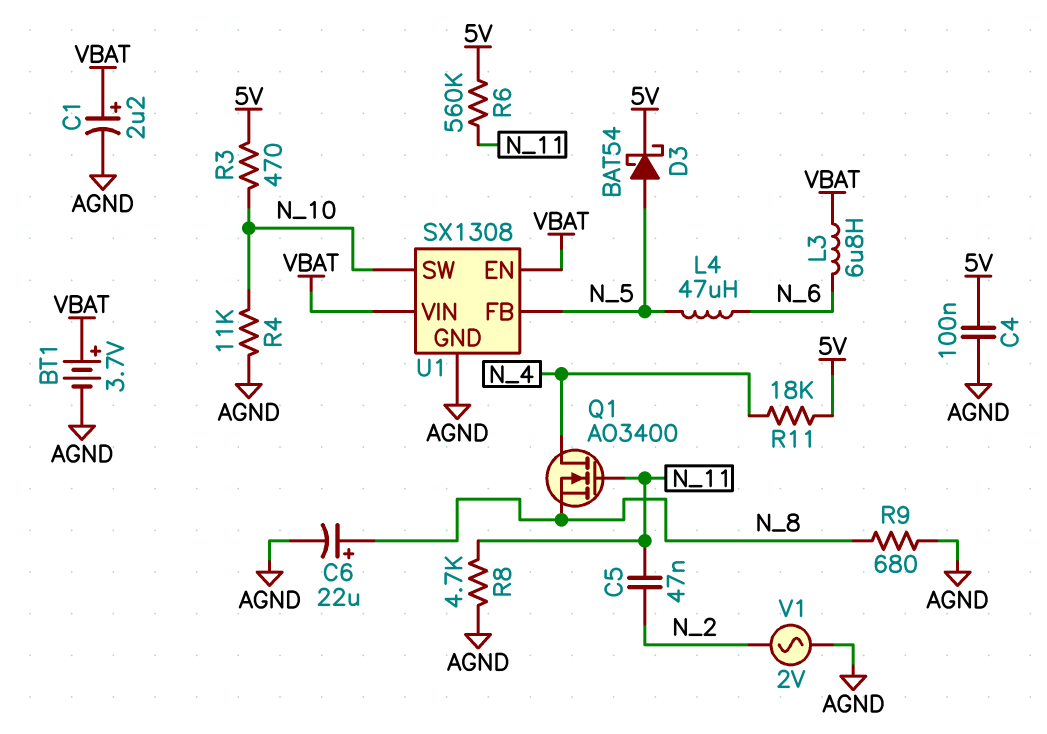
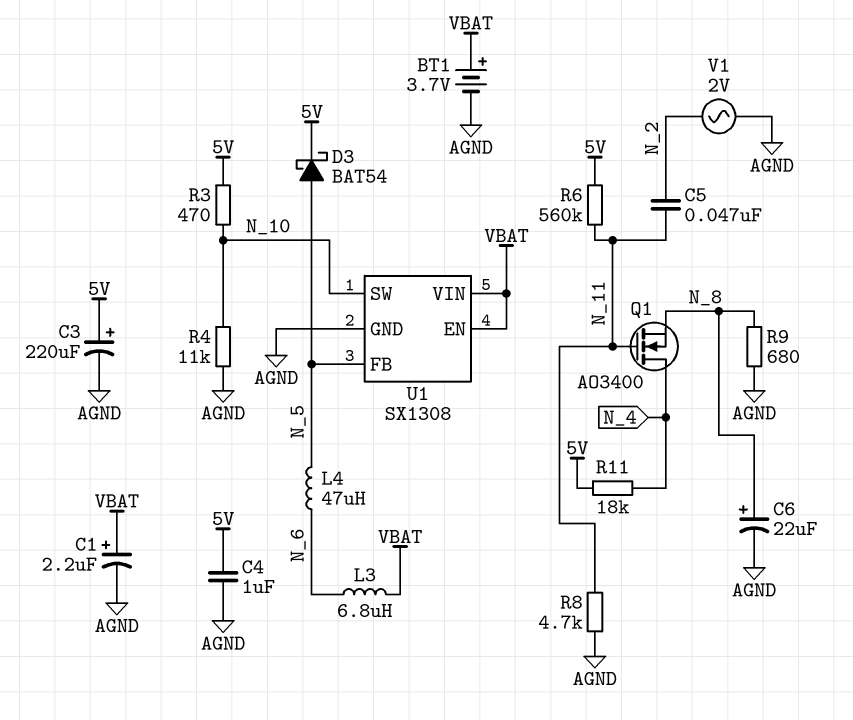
C3: none -> 220uF (plus 5V, minus AGND)
C4: 100nF (5V, AGND) -> 1uF (5V, AGND)

